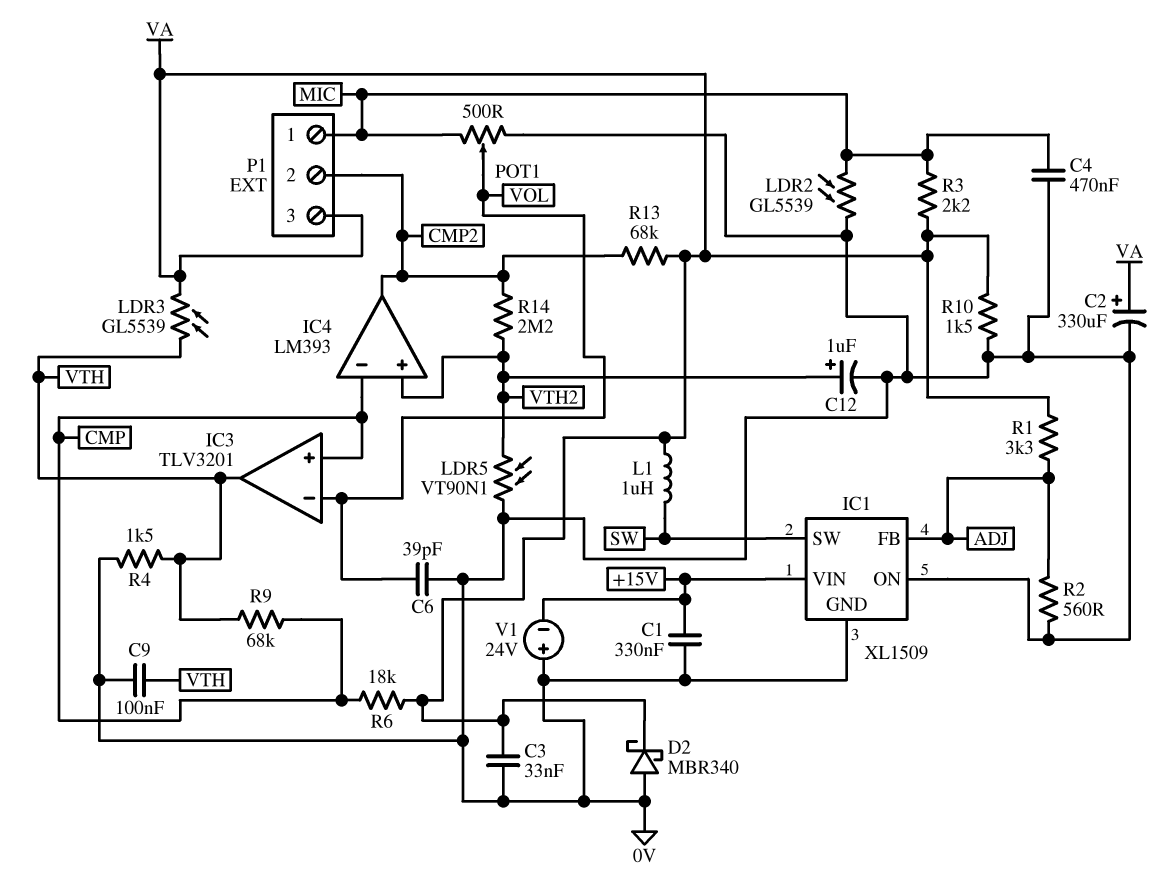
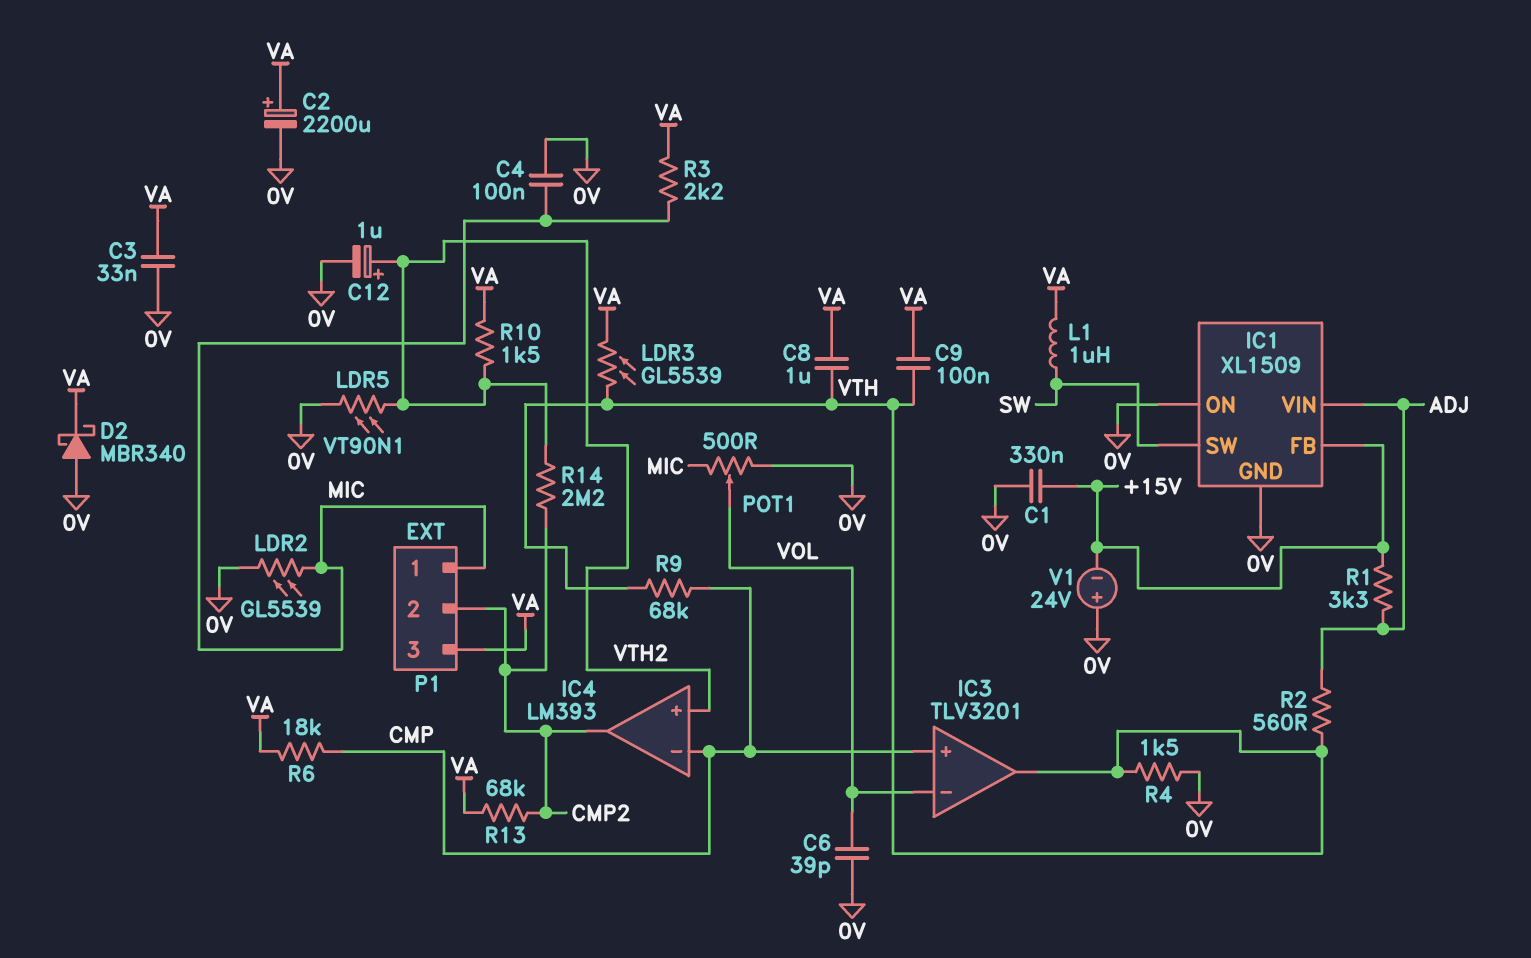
C2: 330uF (plus VA, minus 0V) -> 2200uF (plus VA, minus 0V)
C4: 470nF (0V, MIC) -> 100nF (0V, MIC)
C8: none -> 1uF (VA, VTH)
C9: 100nF (0V, VTH) -> 100nF (VA, VTH)
IC1 pin FB: ADJ -> +15V
IC1 pin VIN: +15V -> ADJ
R1: 3.3k (ADJ, VA) -> 3.3k (+15V, ADJ)
R2: 560 (0V, ADJ) -> 560 (ADJ, VTH)
R10: 1.5k (0V, VA) -> 1.5k (VA, VTH2)

